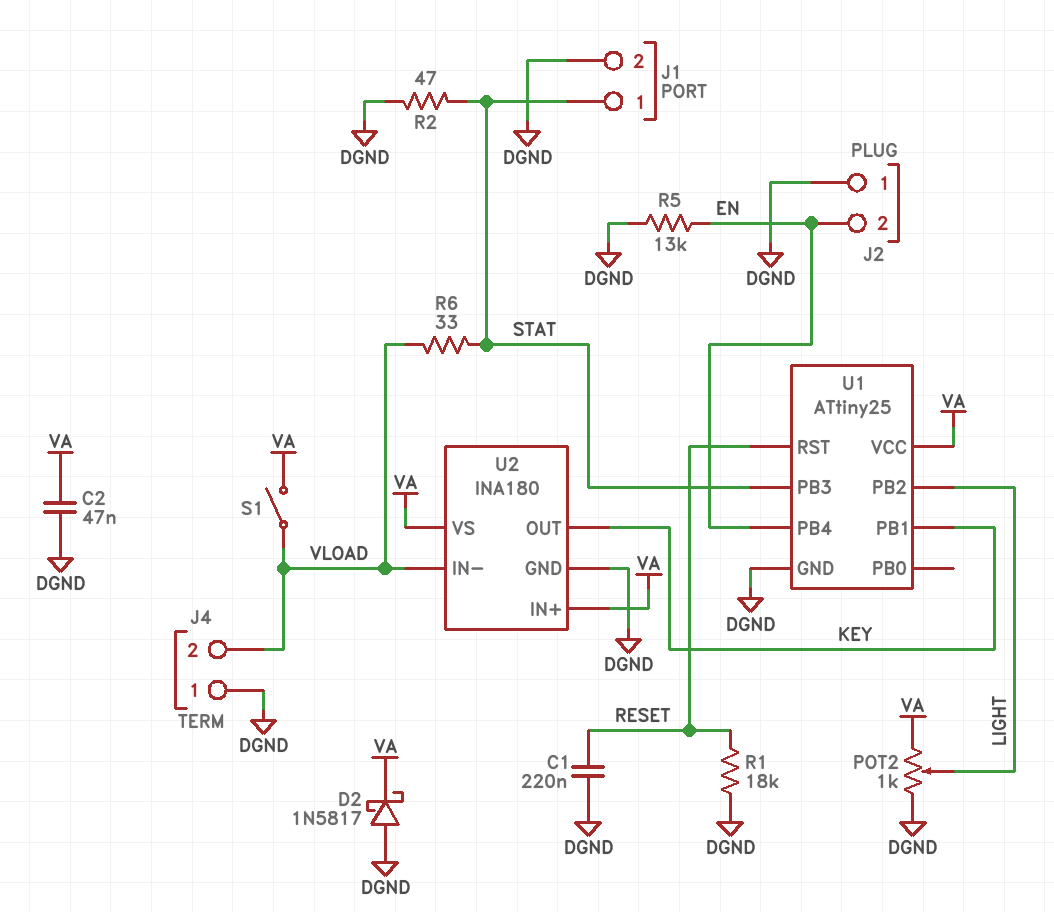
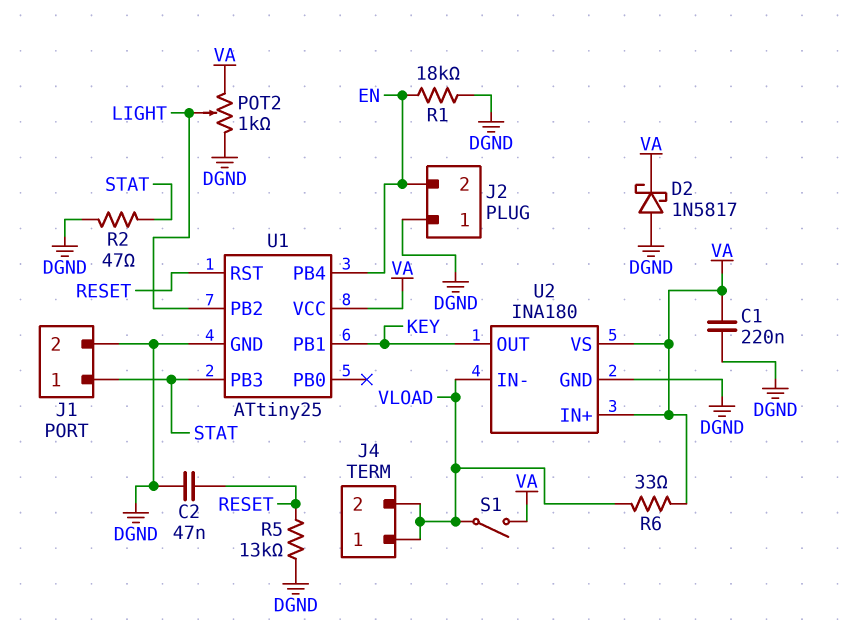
C1: 220nF (DGND, RESET) -> 220nF (DGND, VA)
C2: 47nF (DGND, VA) -> 47nF (DGND, RESET)
J4 pin 1: DGND -> VLOAD
R1: 18k (DGND, RESET) -> 18k (DGND, EN)
R5: 13k (DGND, EN) -> 13k (DGND, RESET)
R6: 33 (STAT, VLOAD) -> 33 (VA, VLOAD)

